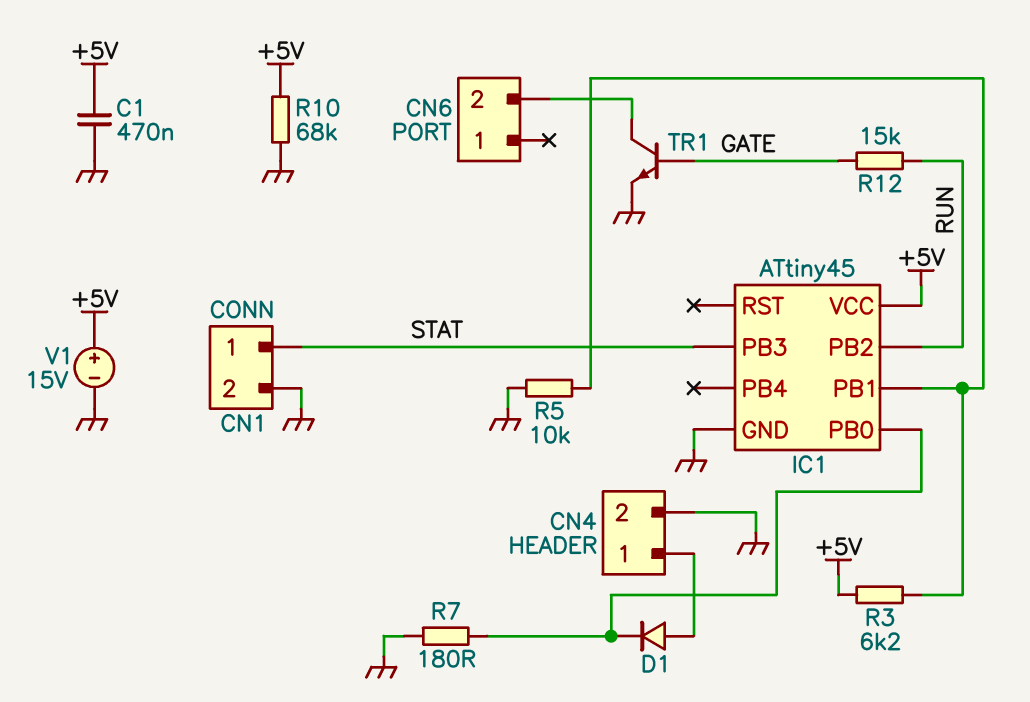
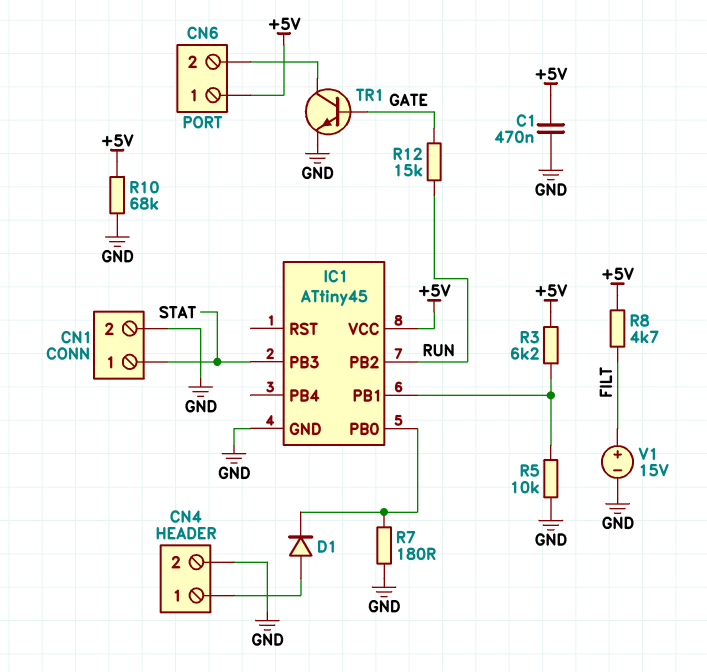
CN6 pin 1: none -> +5V
R8: none -> 4.7k (+5V, FILT)
V1: 15V (plus +5V, minus GND) -> 15V (plus FILT, minus GND)

